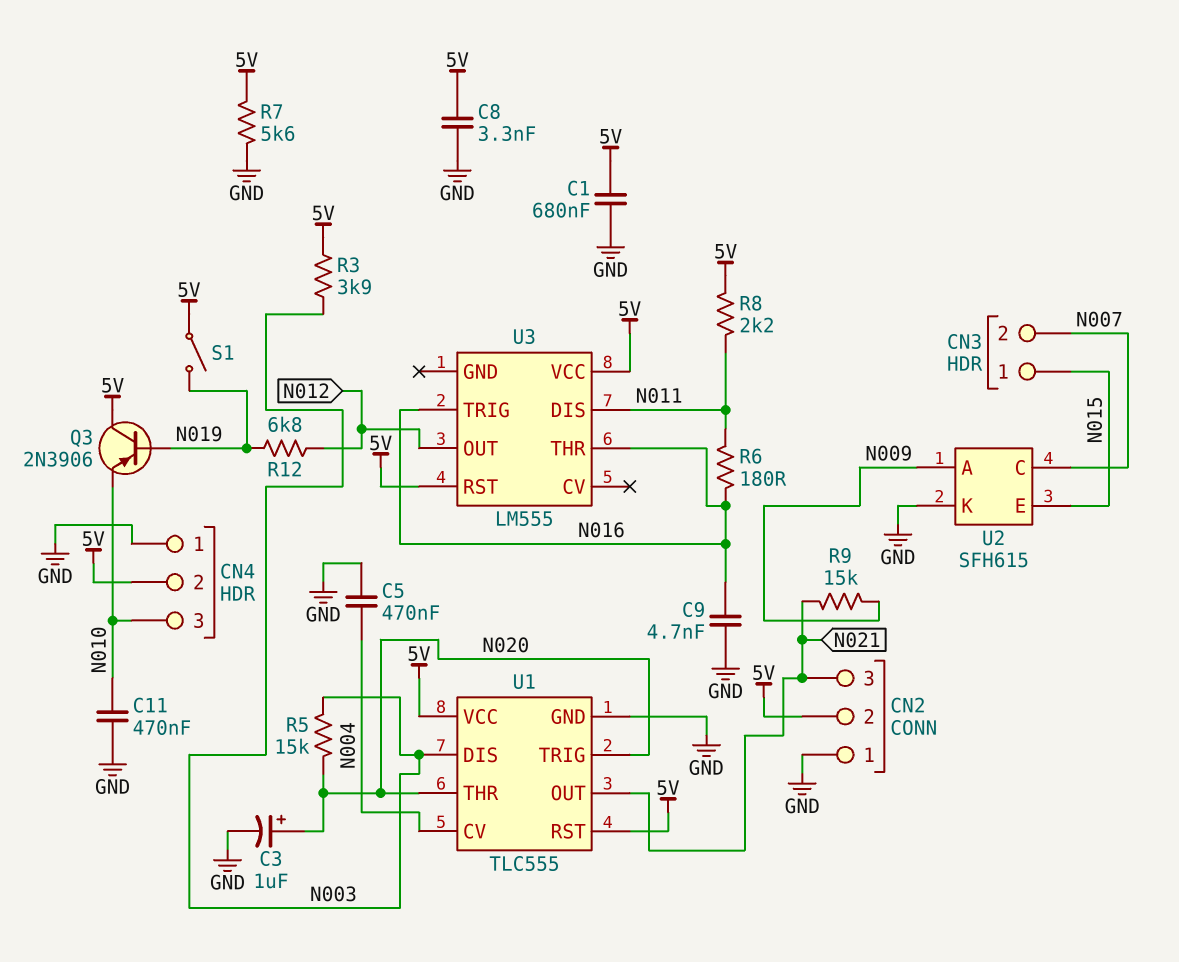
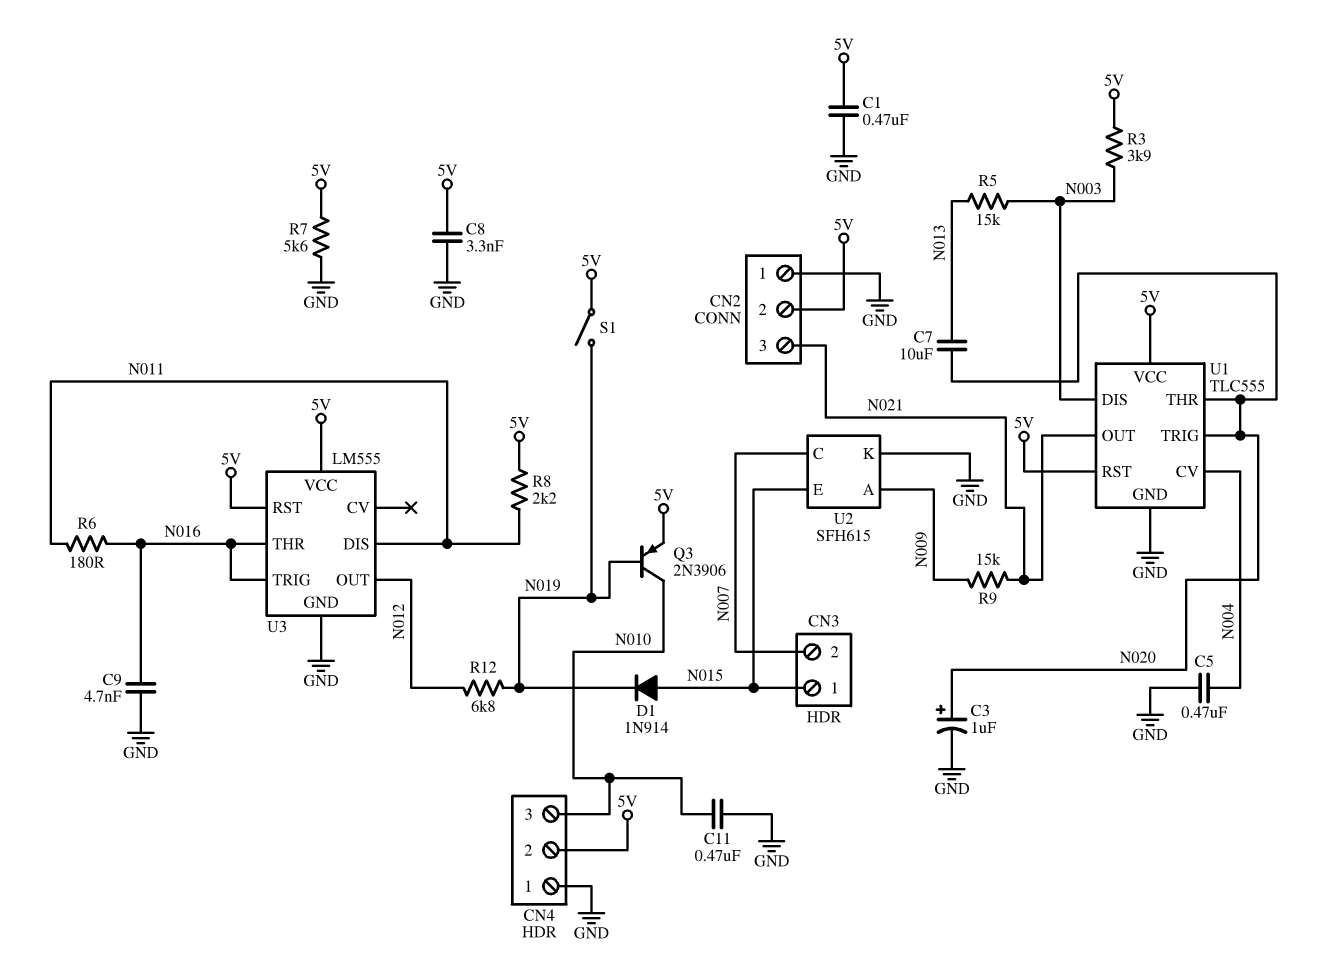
C1: 680nF (5V, GND) -> 470nF (5V, GND)
C7: none -> 10uF (N013, N020)
D1: none -> diode 1N914 (A N015, K N019)
Q3: PNP 2N3906 (B N019, C 5V, E N010) -> PNP 2N3906 (B N019, C N010, E 5V)
R5: 15k (N003, N020) -> 15k (N003, N013)
U3 pin GND: none -> GND

